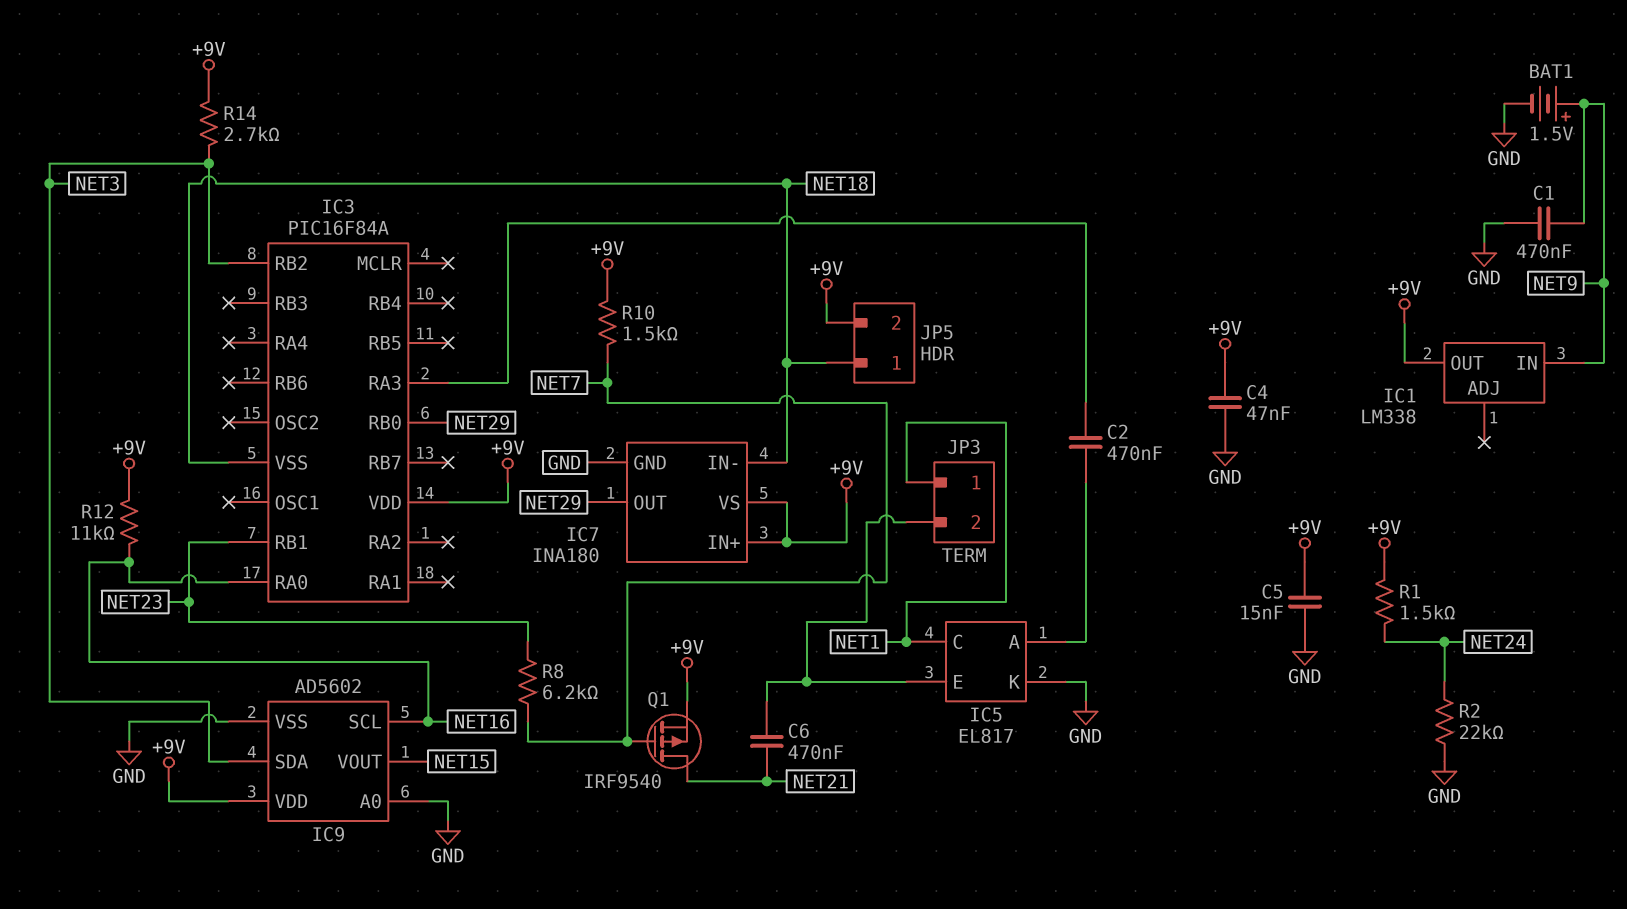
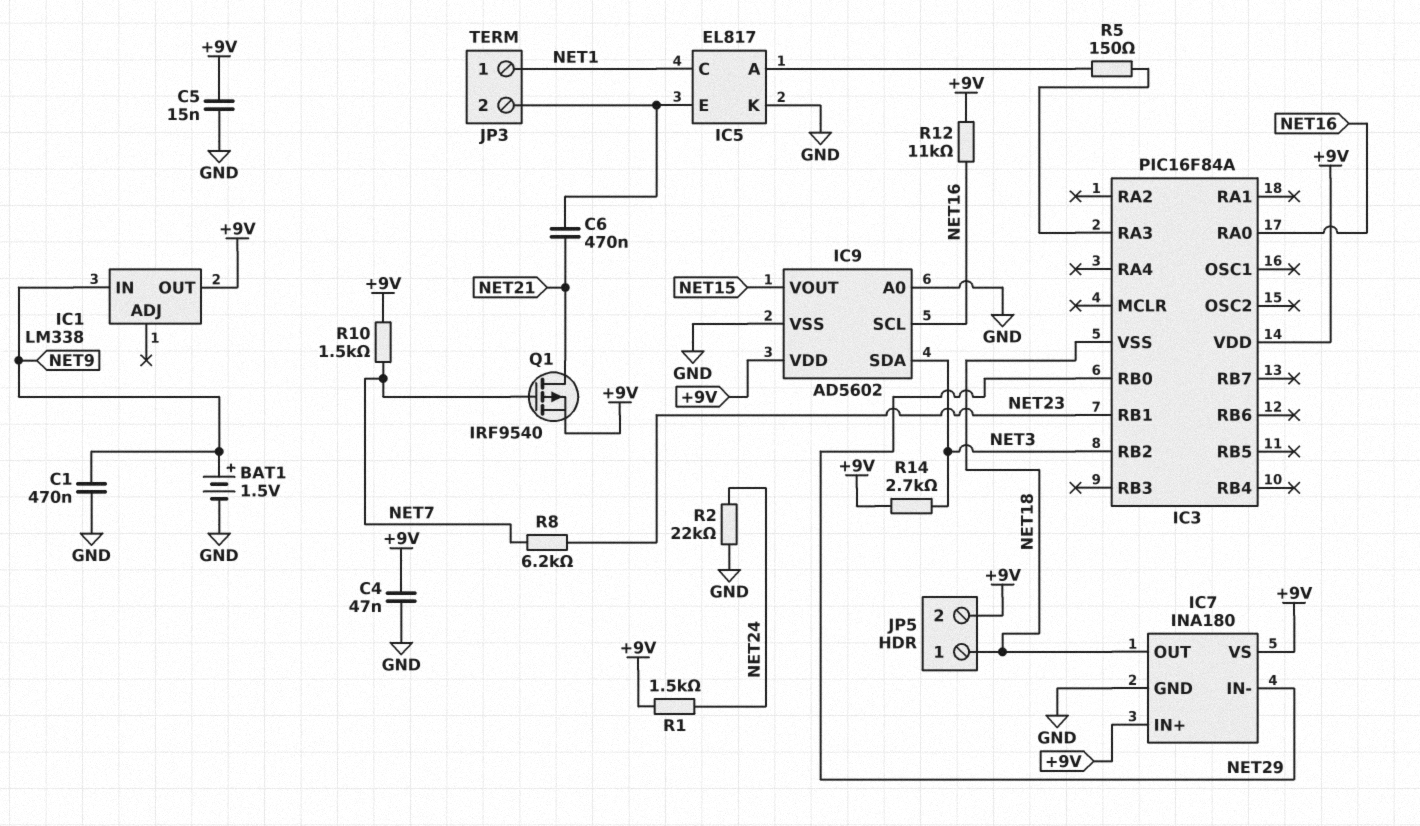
C2: 470nF (IC3/RA3, IC5/A) -> none
IC7 pin IN-: NET18 -> NET29
IC7 pin OUT: NET29 -> NET18
R5: none -> 150 (IC3/RA3, IC5/A)

